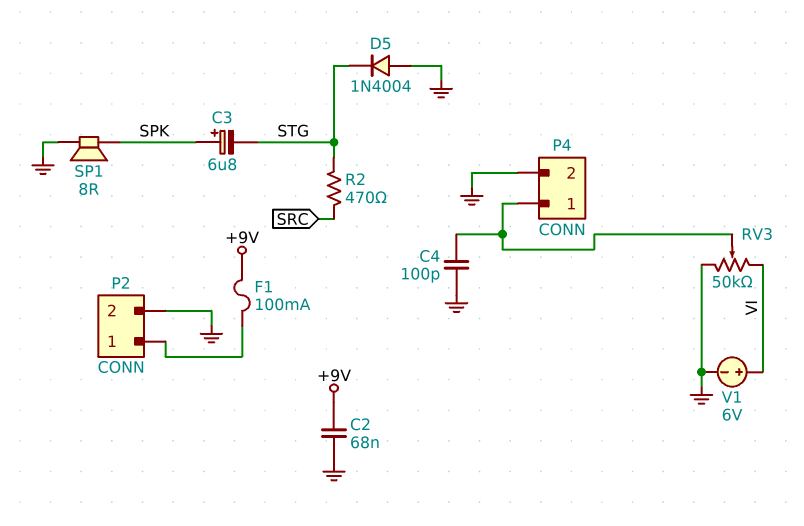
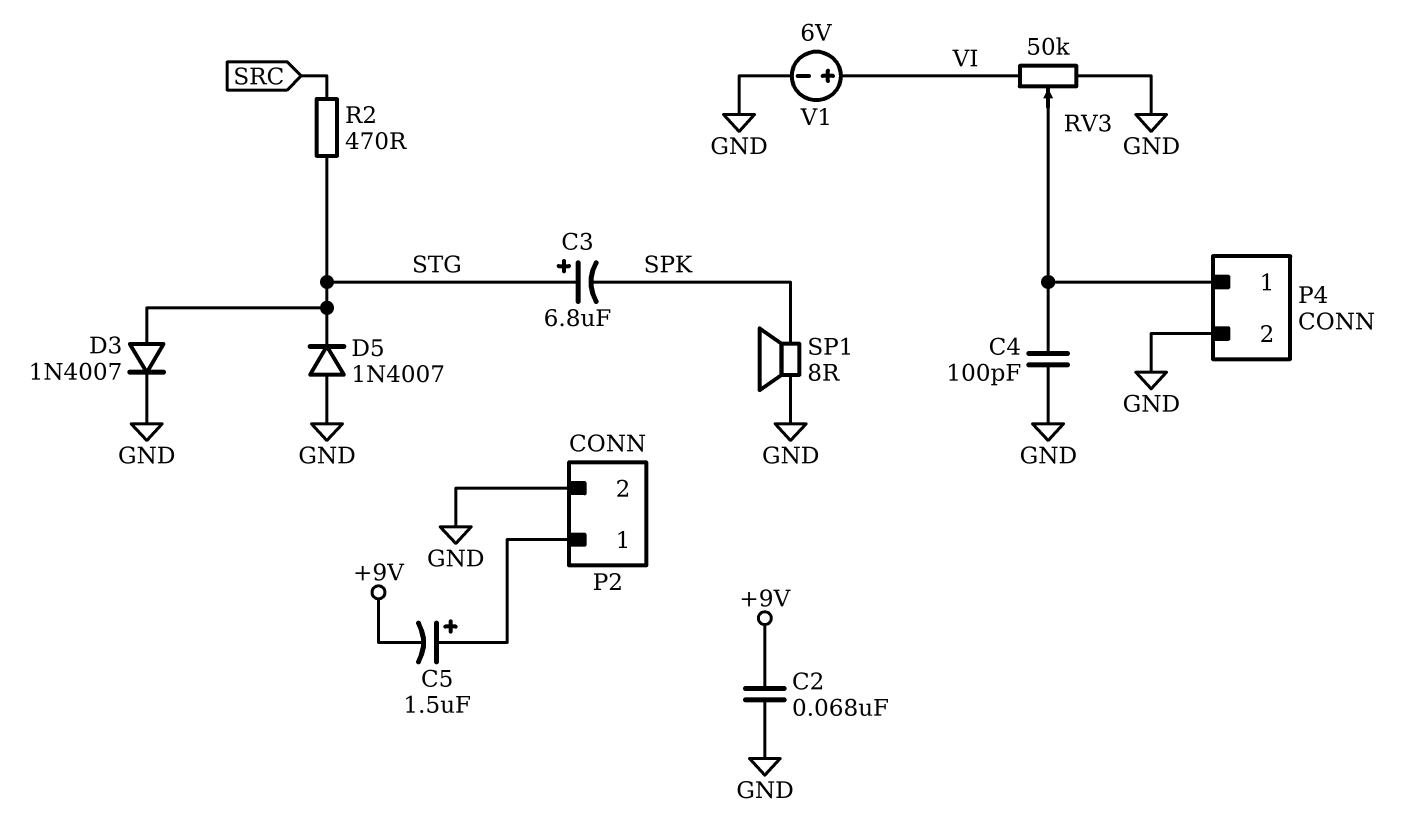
C3: 6.8uF (plus SPK, minus STG) -> 6.8uF (plus STG, minus SPK)
C5: none -> 1.5uF (plus P2/1, minus +9V)
D3: none -> diode 1N4007 (A STG, K GND)
D5: diode 1N4004 (A GND, K STG) -> diode 1N4007 (A GND, K STG)
F1: 100mA (+9V, P2/1) -> none

